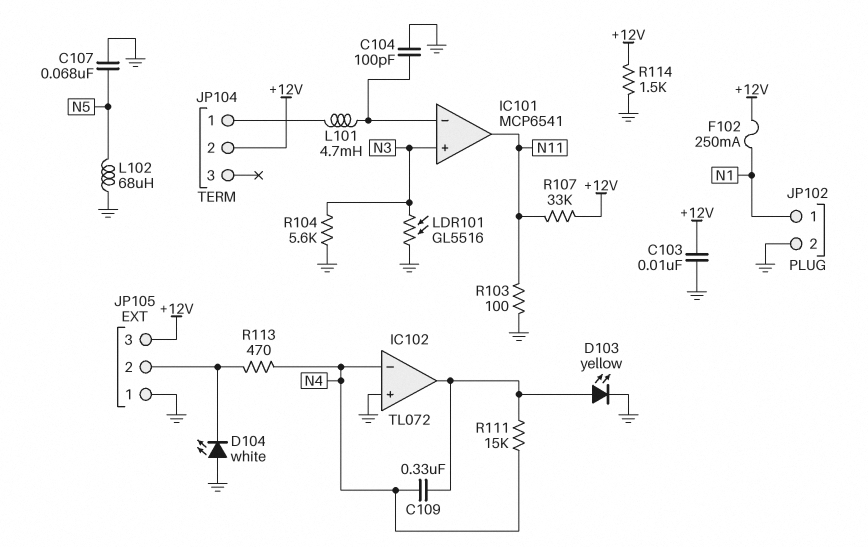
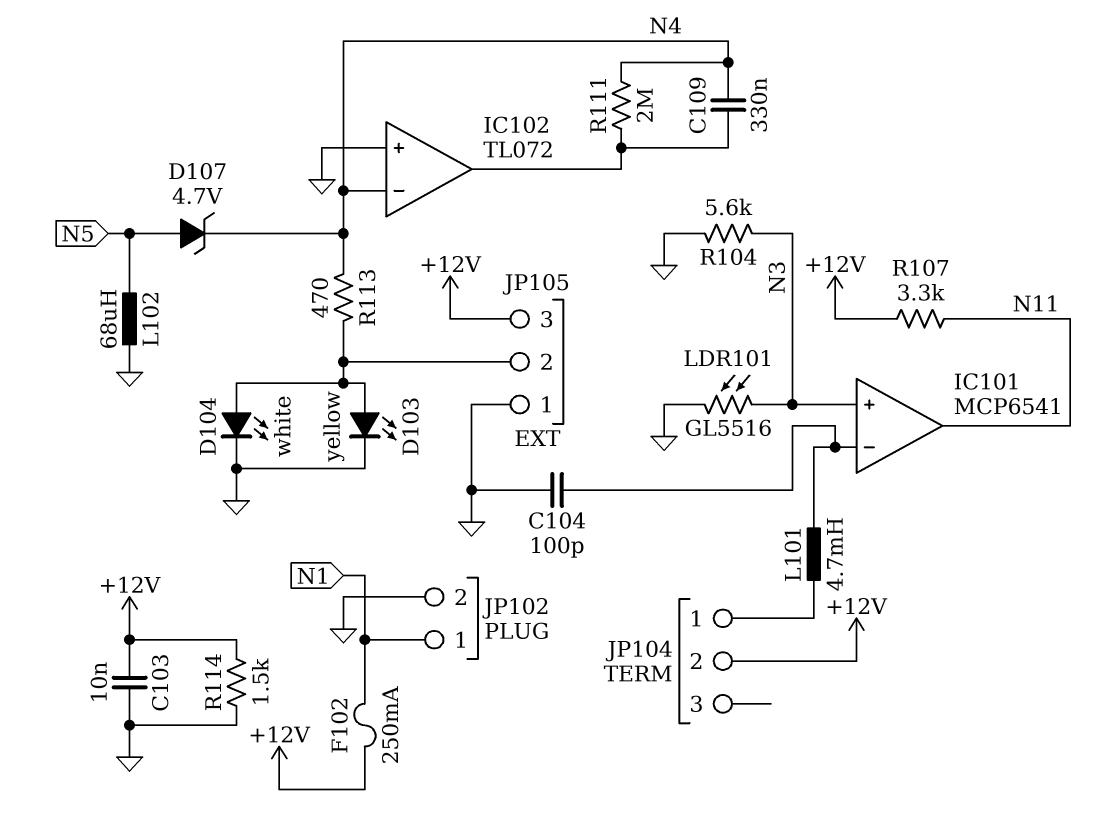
C107: 68nF (GND, N5) -> none
D103: LED yellow (A IC102/out, K GND) -> LED yellow (A JP105/2, K GND)
D104: LED white (A GND, K JP105/2) -> LED white (A JP105/2, K GND)
D107: none -> zener 4.7V (A N5, K N4)
R103: 100 (GND, N11) -> none
R107: 33k (+12V, N11) -> 3.3k (+12V, N11)
R111: 15k (IC102/out, N4) -> 2M (IC102/out, N4)

